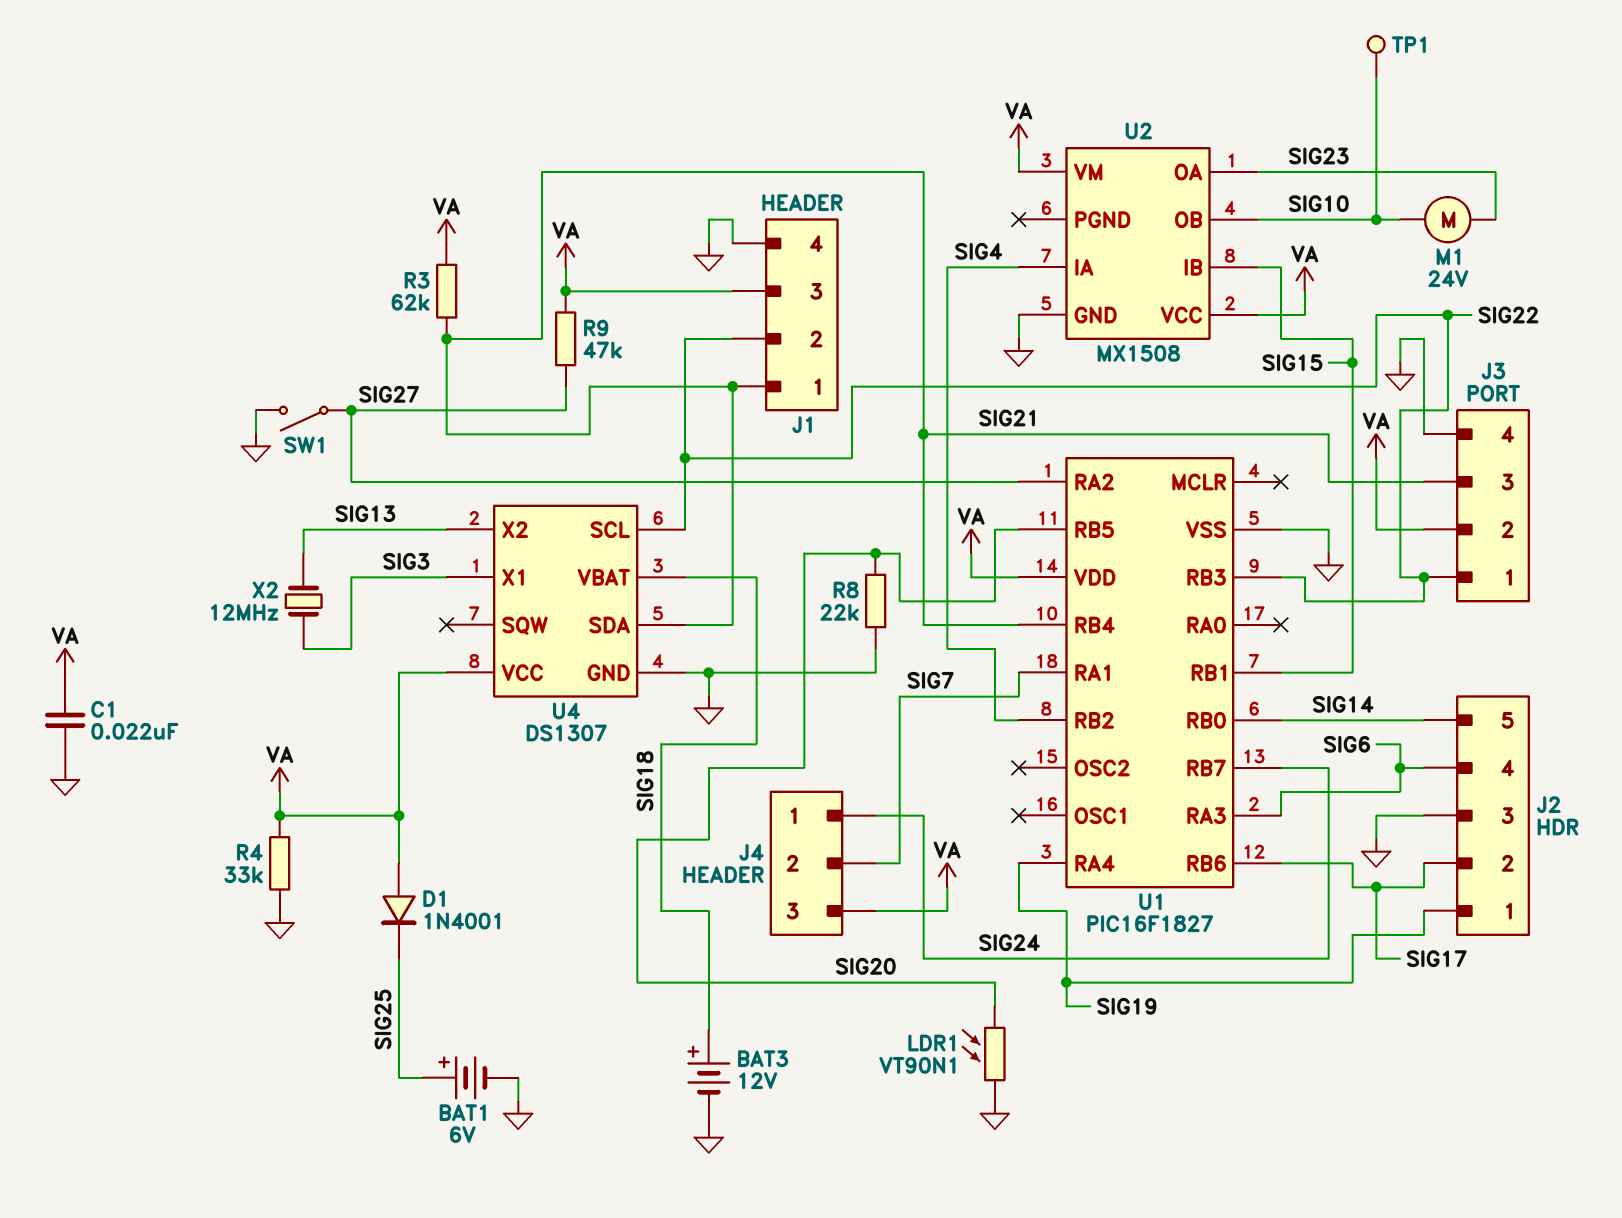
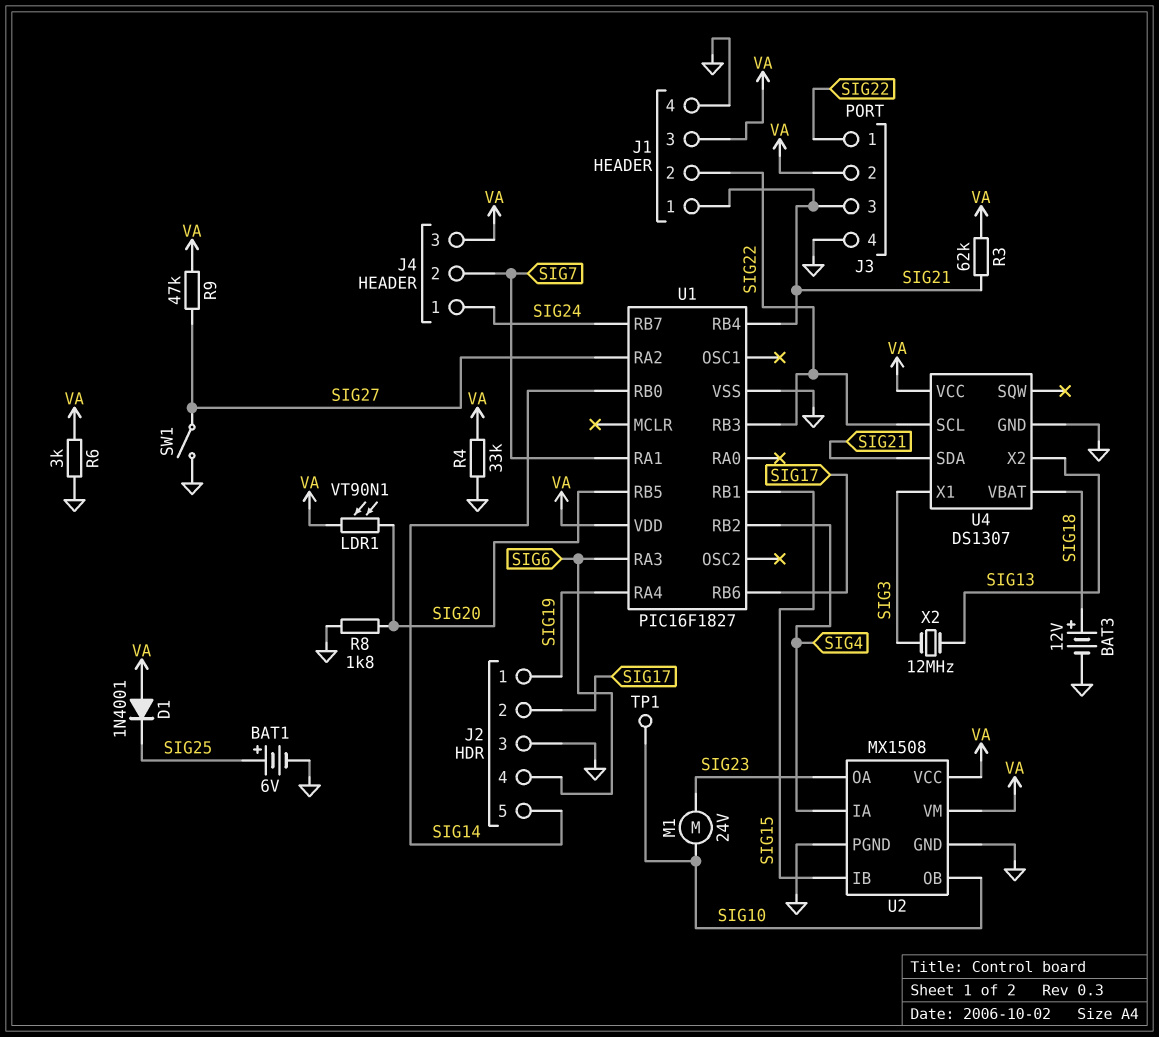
C1: 22nF (GND, VA) -> none
LDR1: VT90N1 (GND, SIG20) -> VT90N1 (SIG20, VA)
R6: none -> 3k (GND, VA)
R8: 22k (GND, SIG20) -> 1.8k (GND, SIG20)
U2 pin PGND: none -> GND

